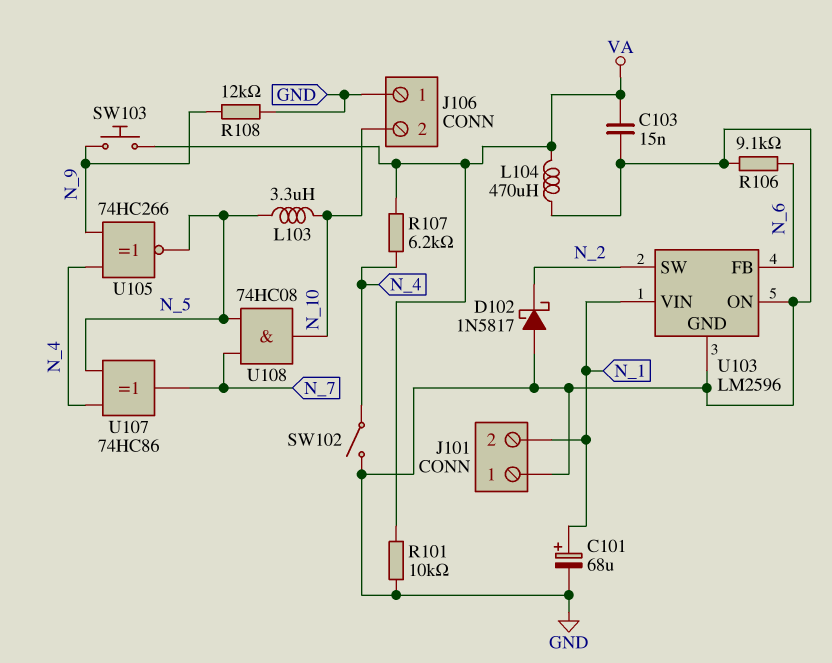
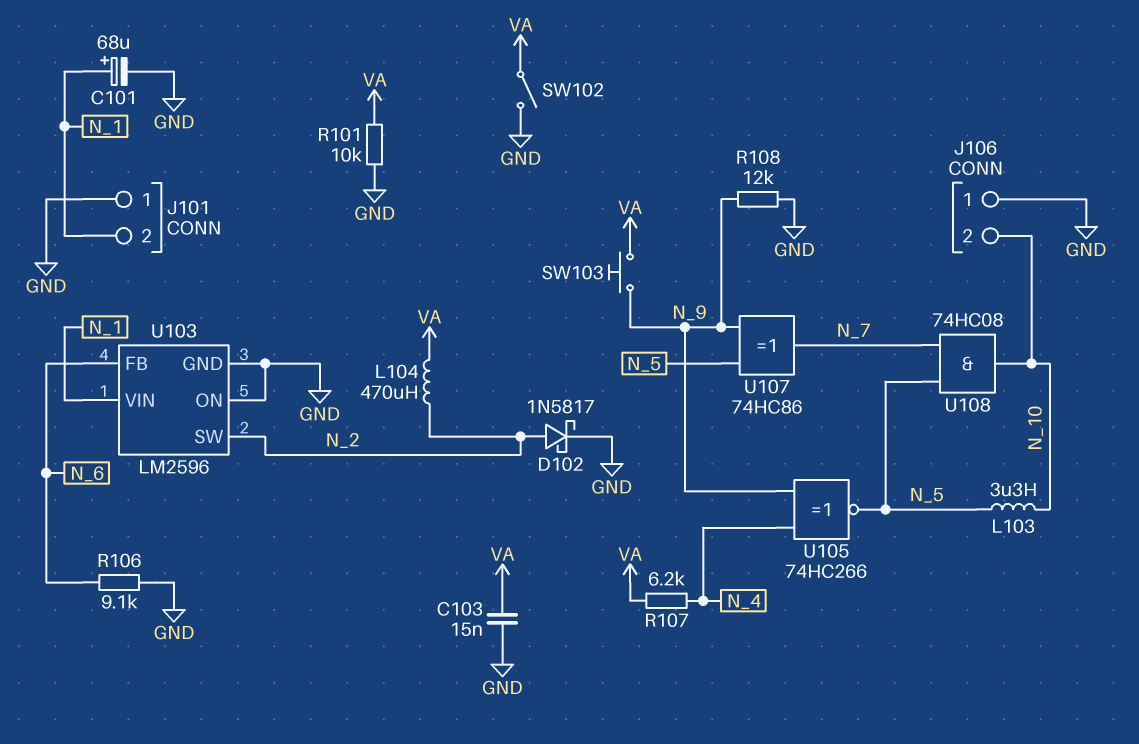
D102: schottky 1N5817 (A GND, K N_2) -> schottky 1N5817 (A N_2, K GND)
L104: 470uH (GND, VA) -> 470uH (N_2, VA)
SW102: switch (GND, N_4) -> switch (GND, VA)
U107: XOR 74HC86 (in N_4, in N_5, out N_7) -> XOR 74HC86 (in N_5, in N_9, out N_7)

